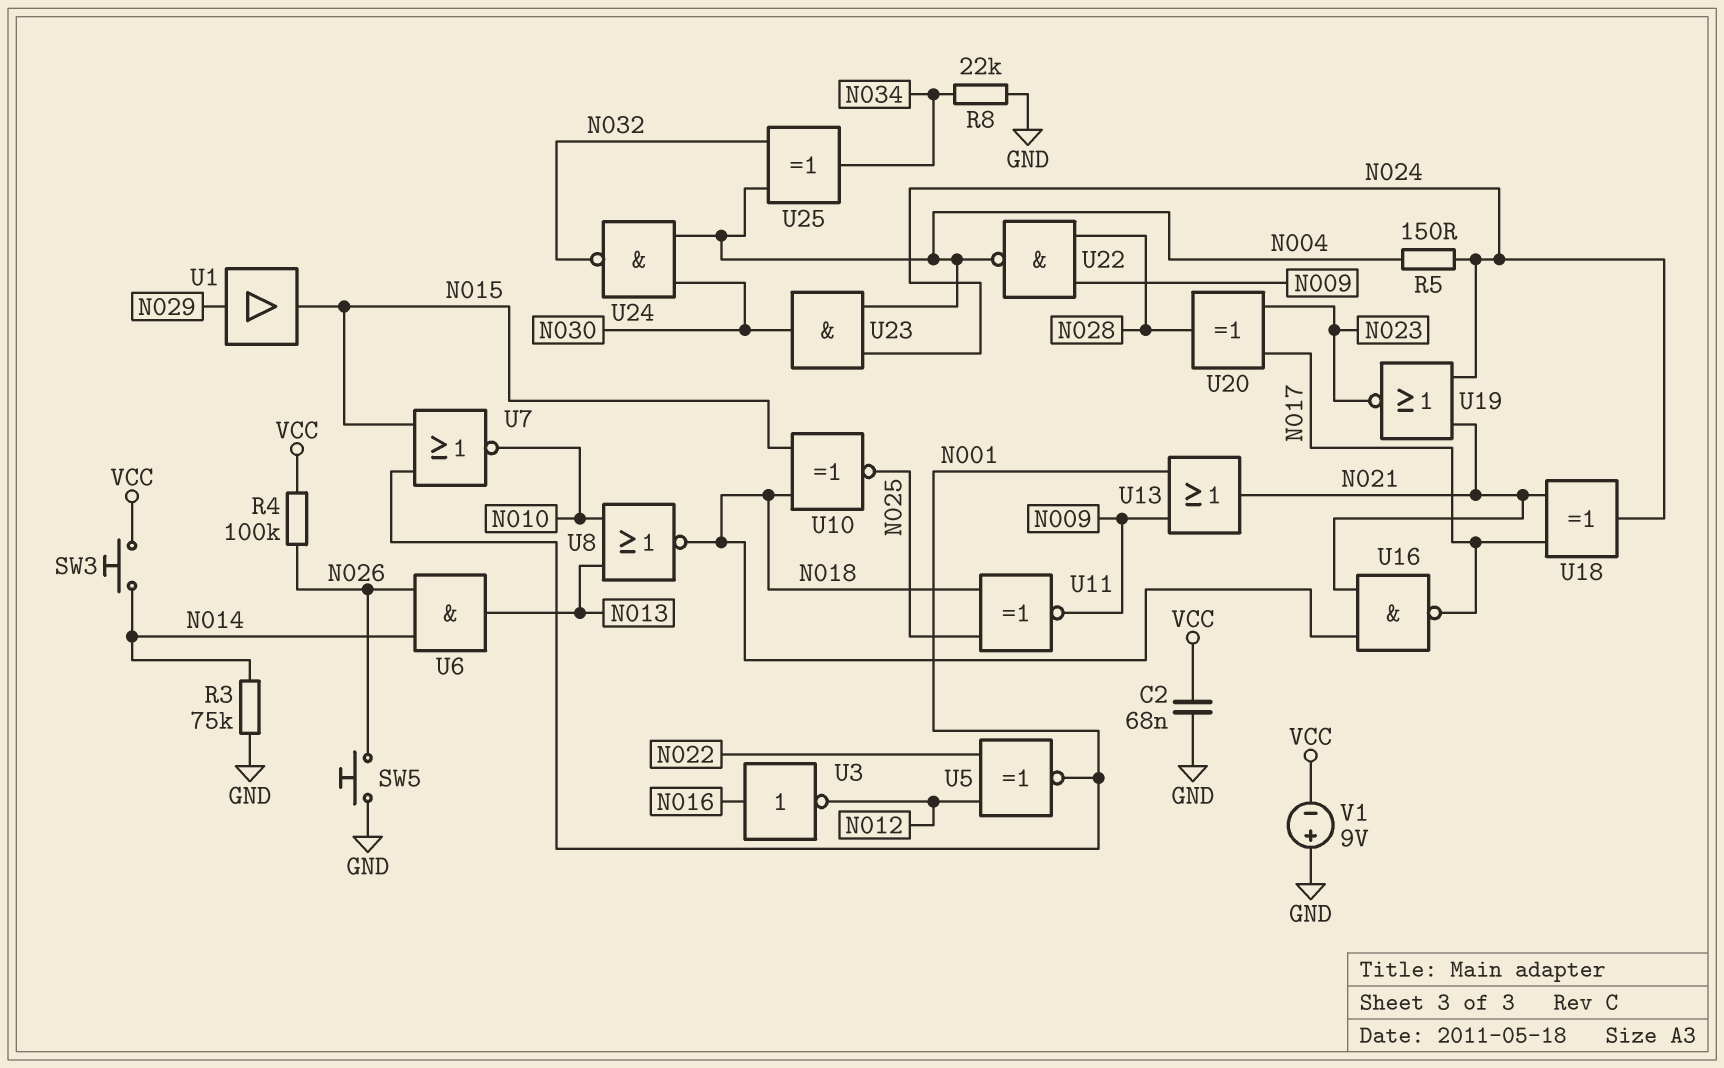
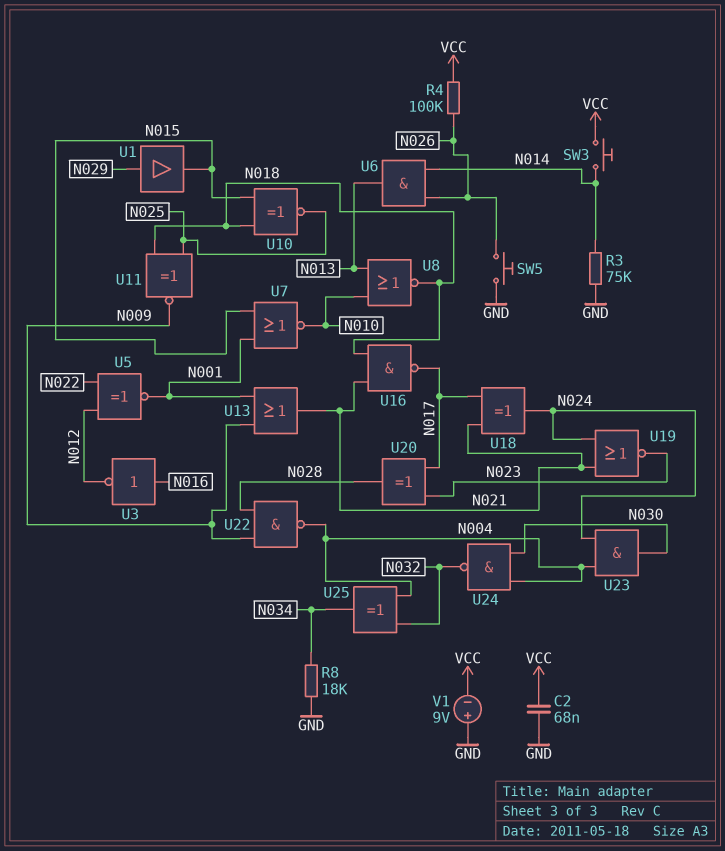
R5: 150 (N004, N024) -> none
R8: 22k (GND, N034) -> 18k (GND, N034)

